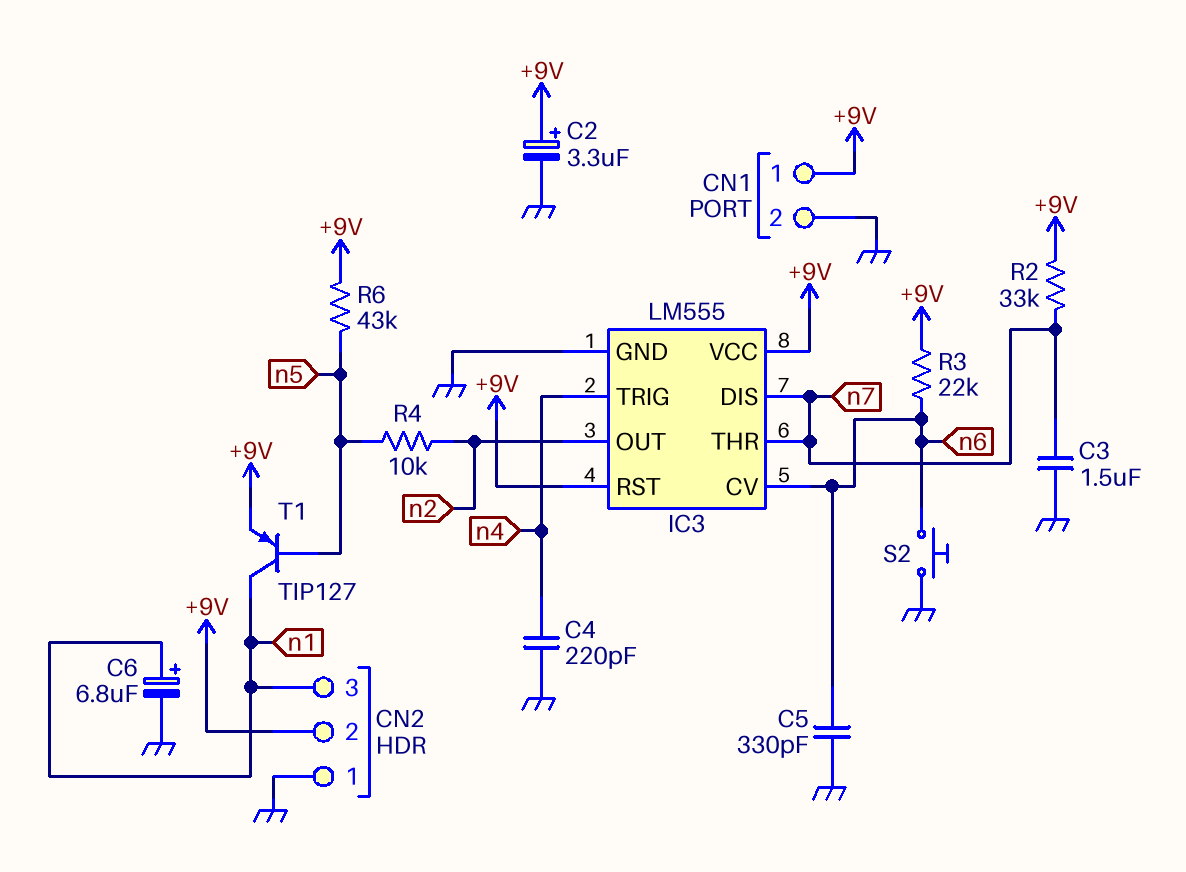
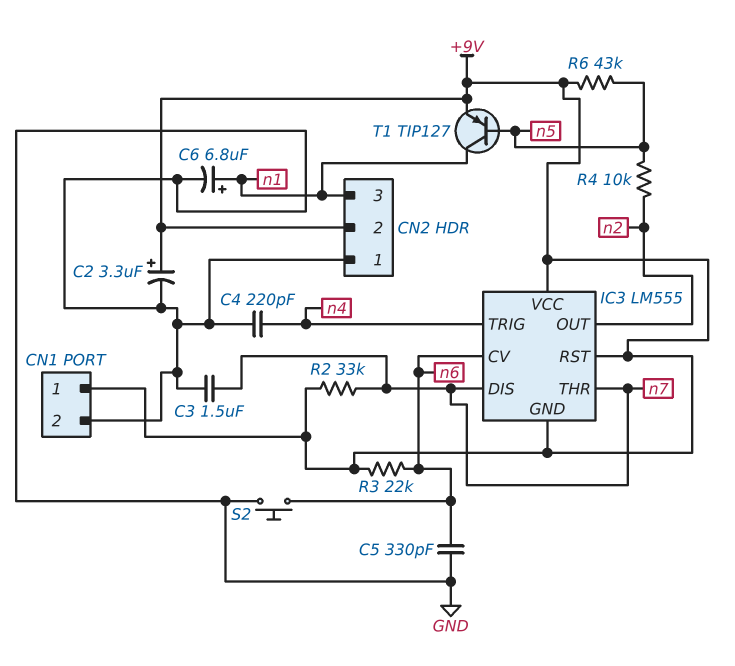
IC3 pin GND: GND -> +9V

